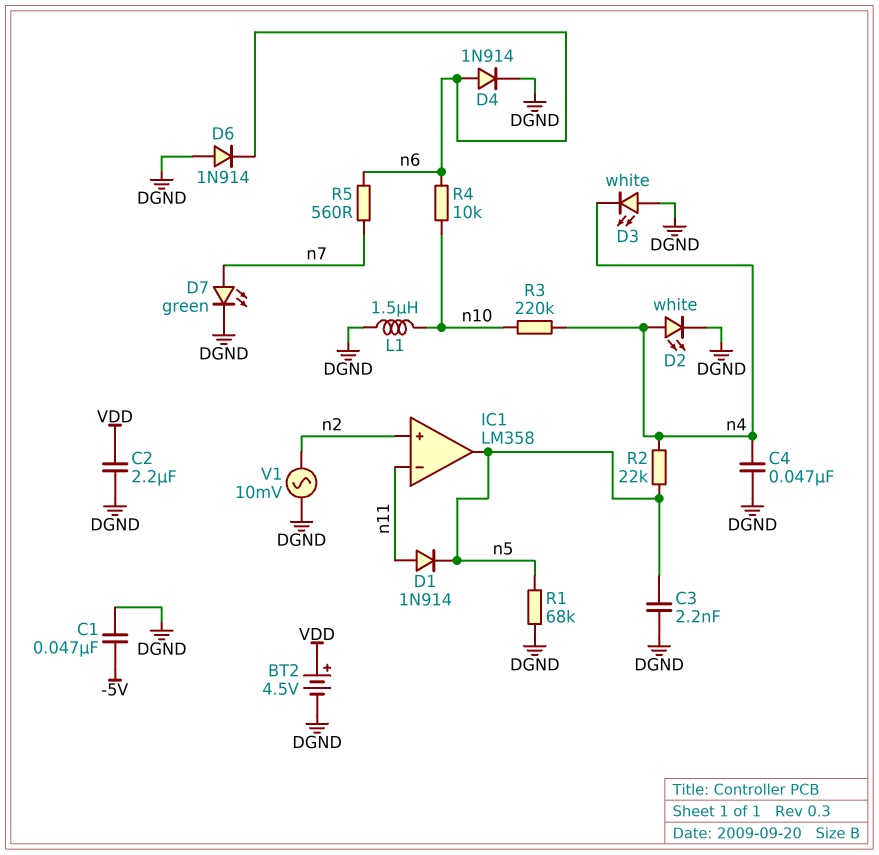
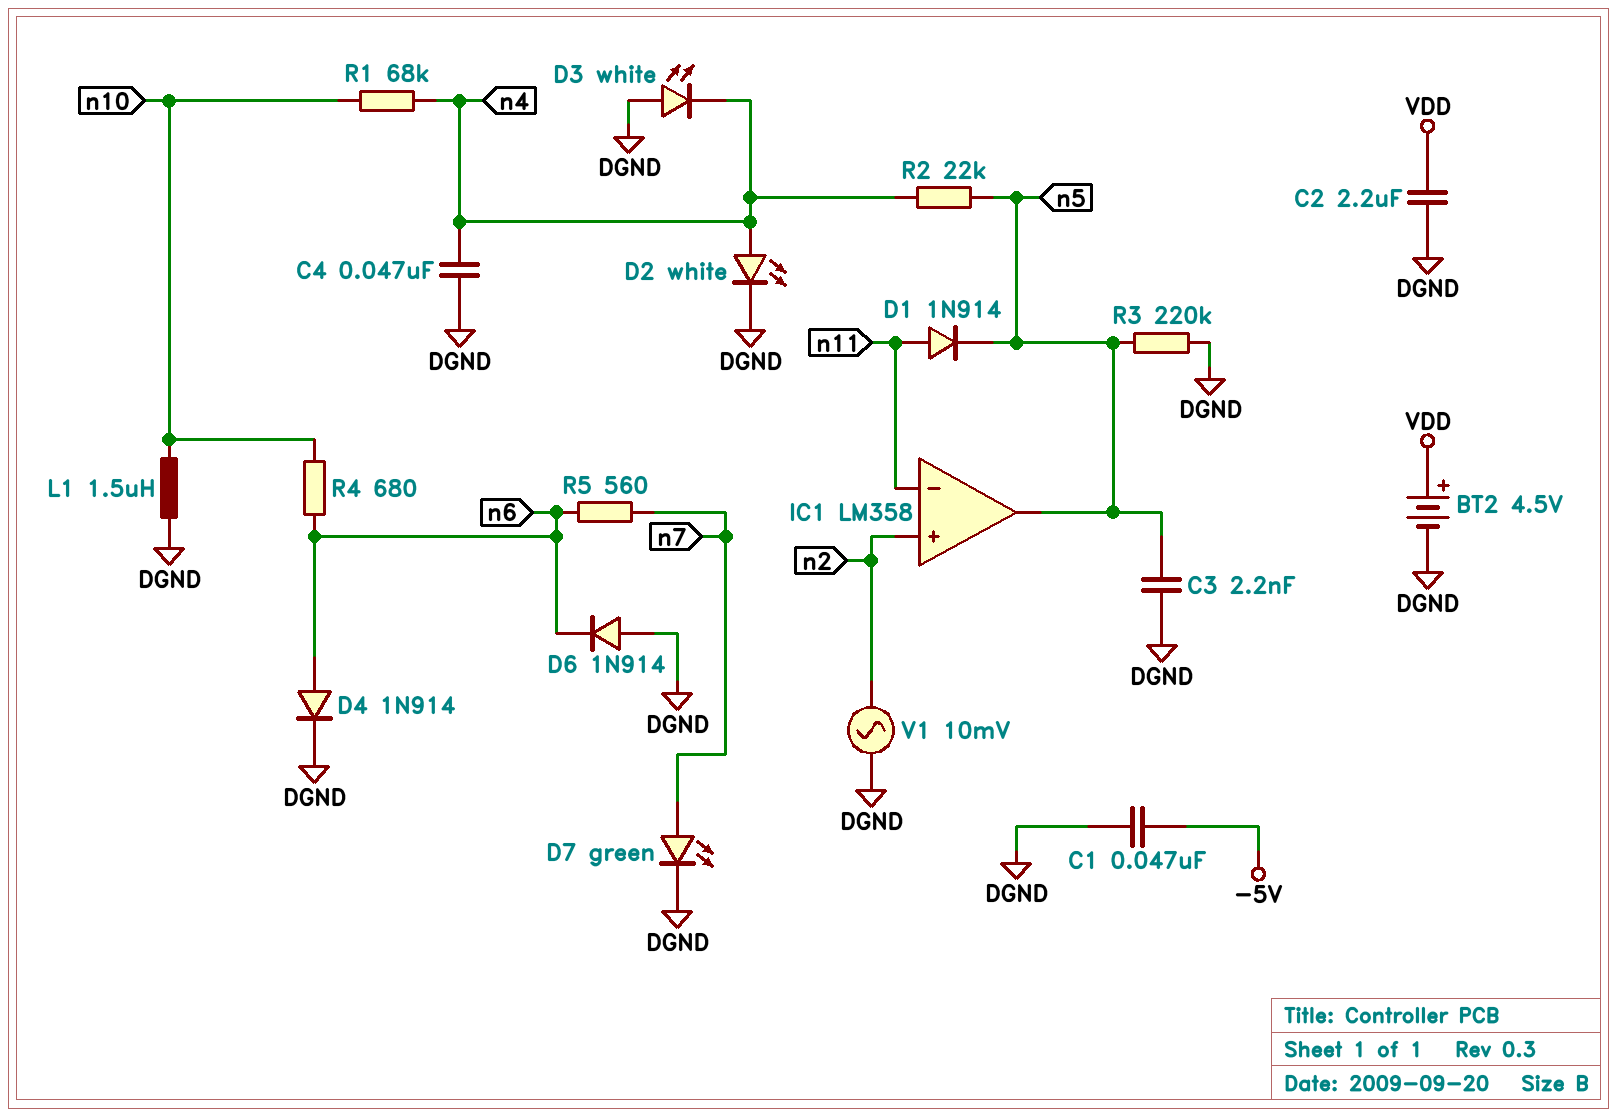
R1: 68k (DGND, n5) -> 68k (n4, n10)
R3: 220k (n4, n10) -> 220k (DGND, n5)
R4: 10k (n6, n10) -> 680 (n6, n10)

